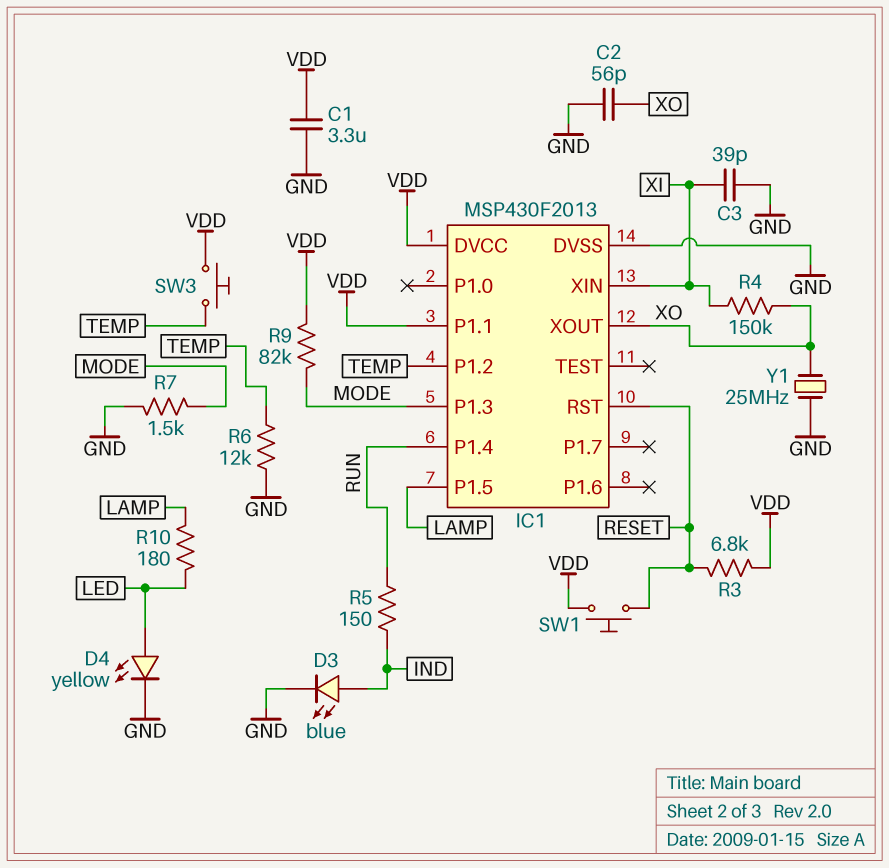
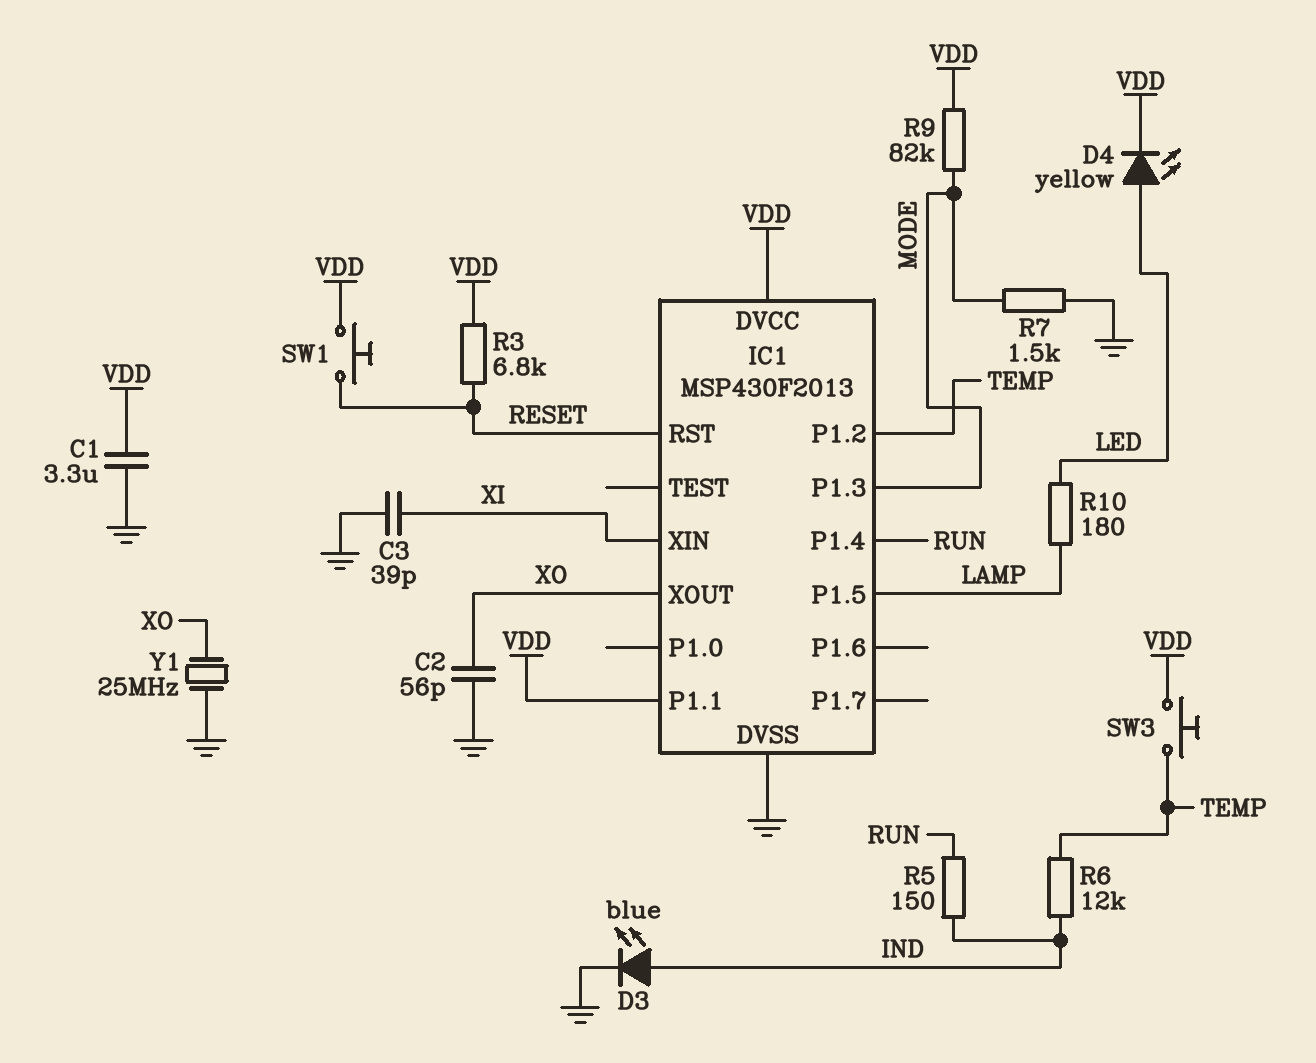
D4: LED yellow (A LED, K GND) -> LED yellow (A LED, K VDD)
R4: 150k (XI, XO) -> none
R6: 12k (GND, TEMP) -> 12k (IND, TEMP)

